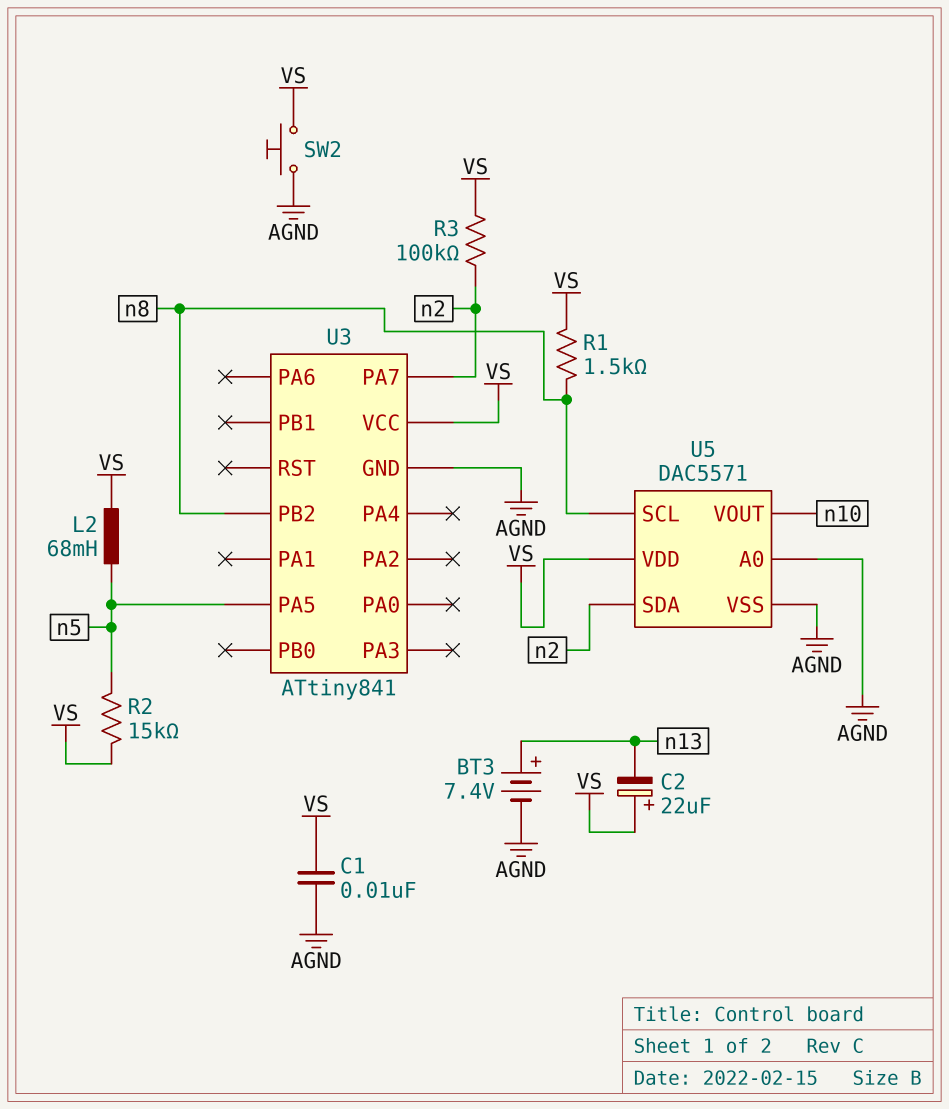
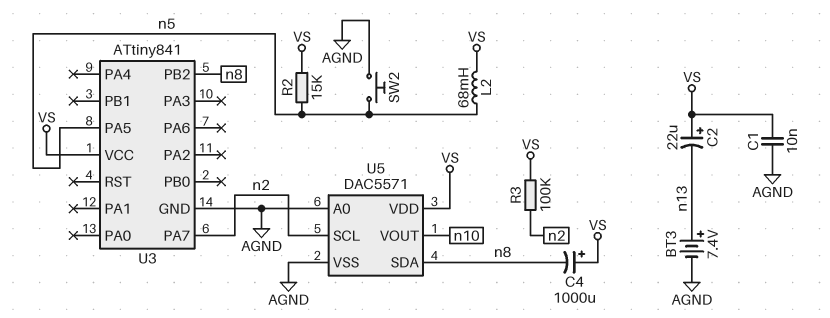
C4: none -> 1000uF (plus VS, minus n8)
R1: 1.5k (VS, n8) -> none
SW2: button (AGND, VS) -> button (AGND, n5)
U5 pin SCL: n8 -> n2
U5 pin SDA: n2 -> n8

